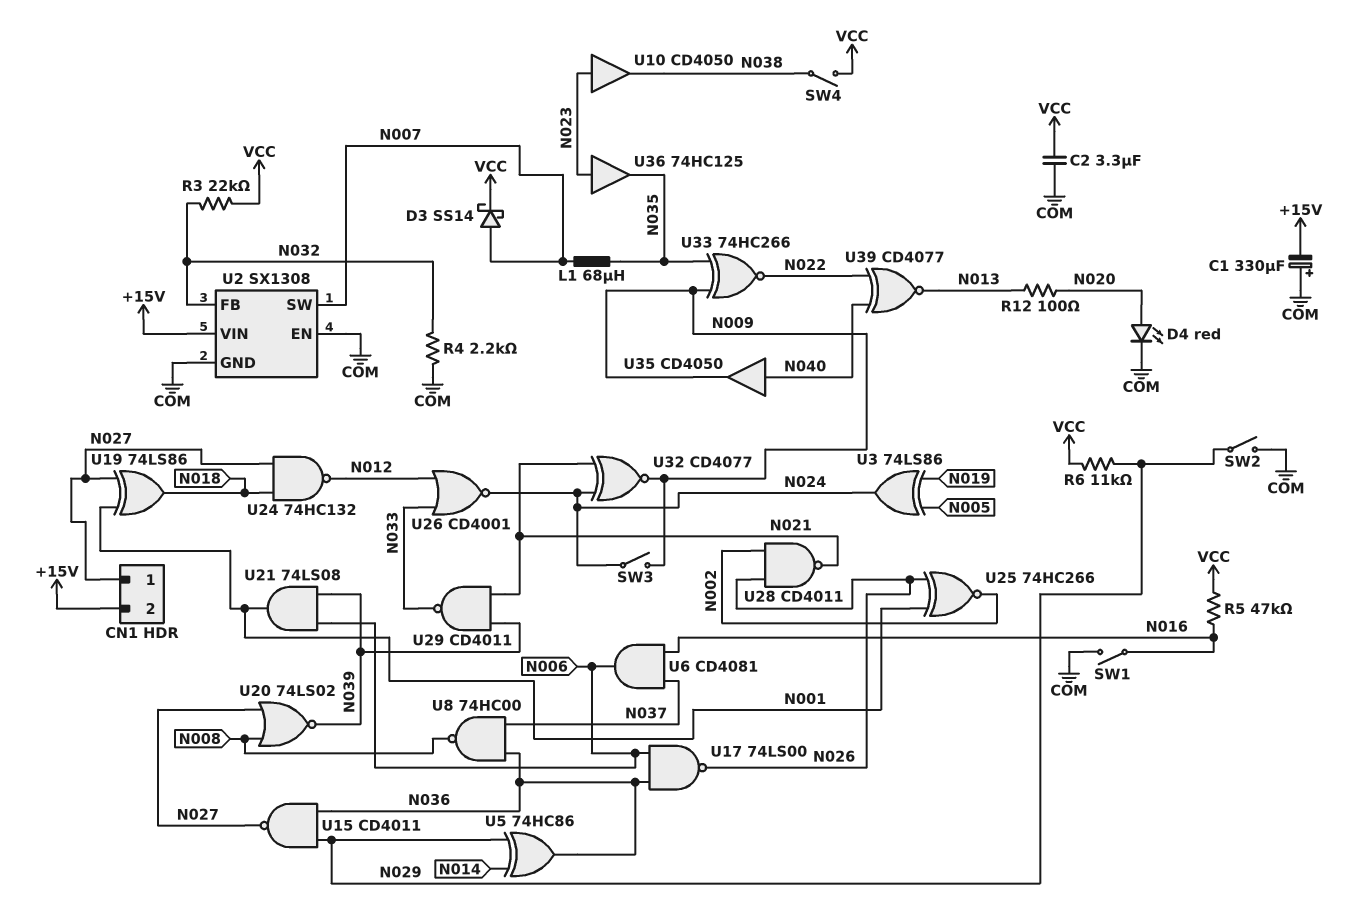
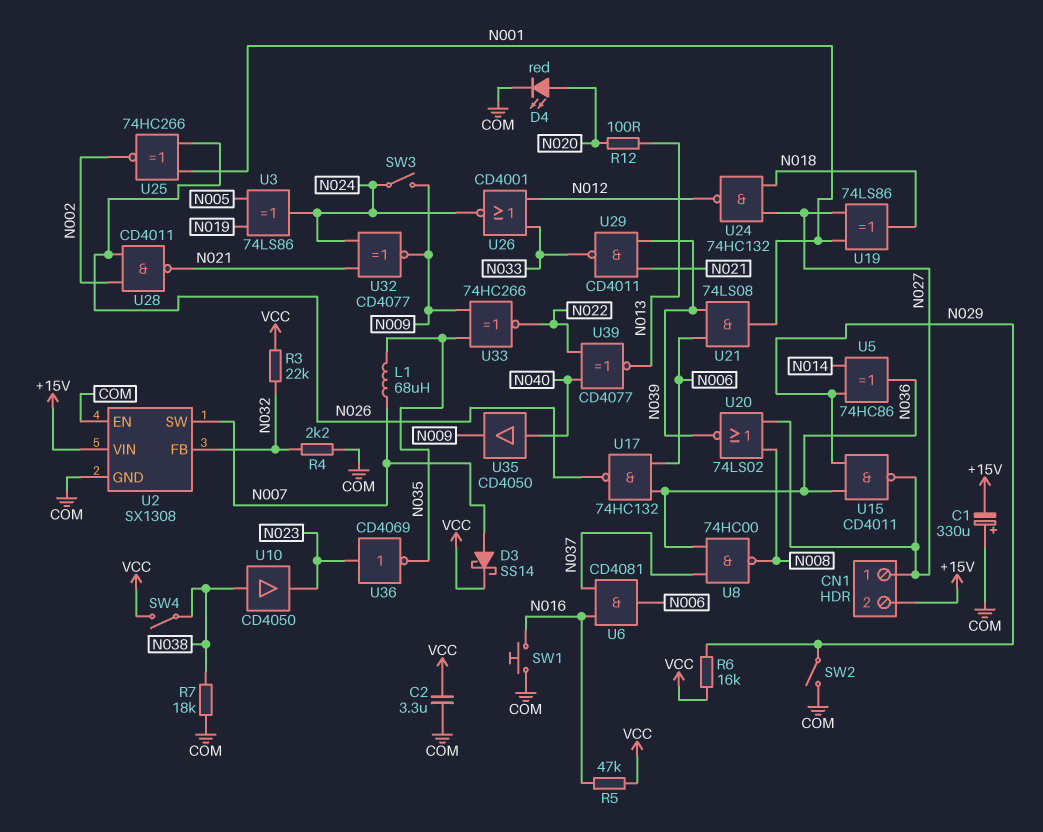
R6: 11k (N029, VCC) -> 16k (N029, VCC)
R7: none -> 18k (COM, N038)
SW1: switch (COM, N016) -> button (COM, N016)
U10: buffer CD4050 (in N023, out N038) -> buffer CD4050 (in N038, out N023)
U17: NAND 74LS00 (in N006, in N036, out N026) -> NAND 74HC132 (in N006, in N036, out N026)
U36: buffer 74HC125 (in N023, out N035) -> NOT CD4069 (in N023, out N035)

